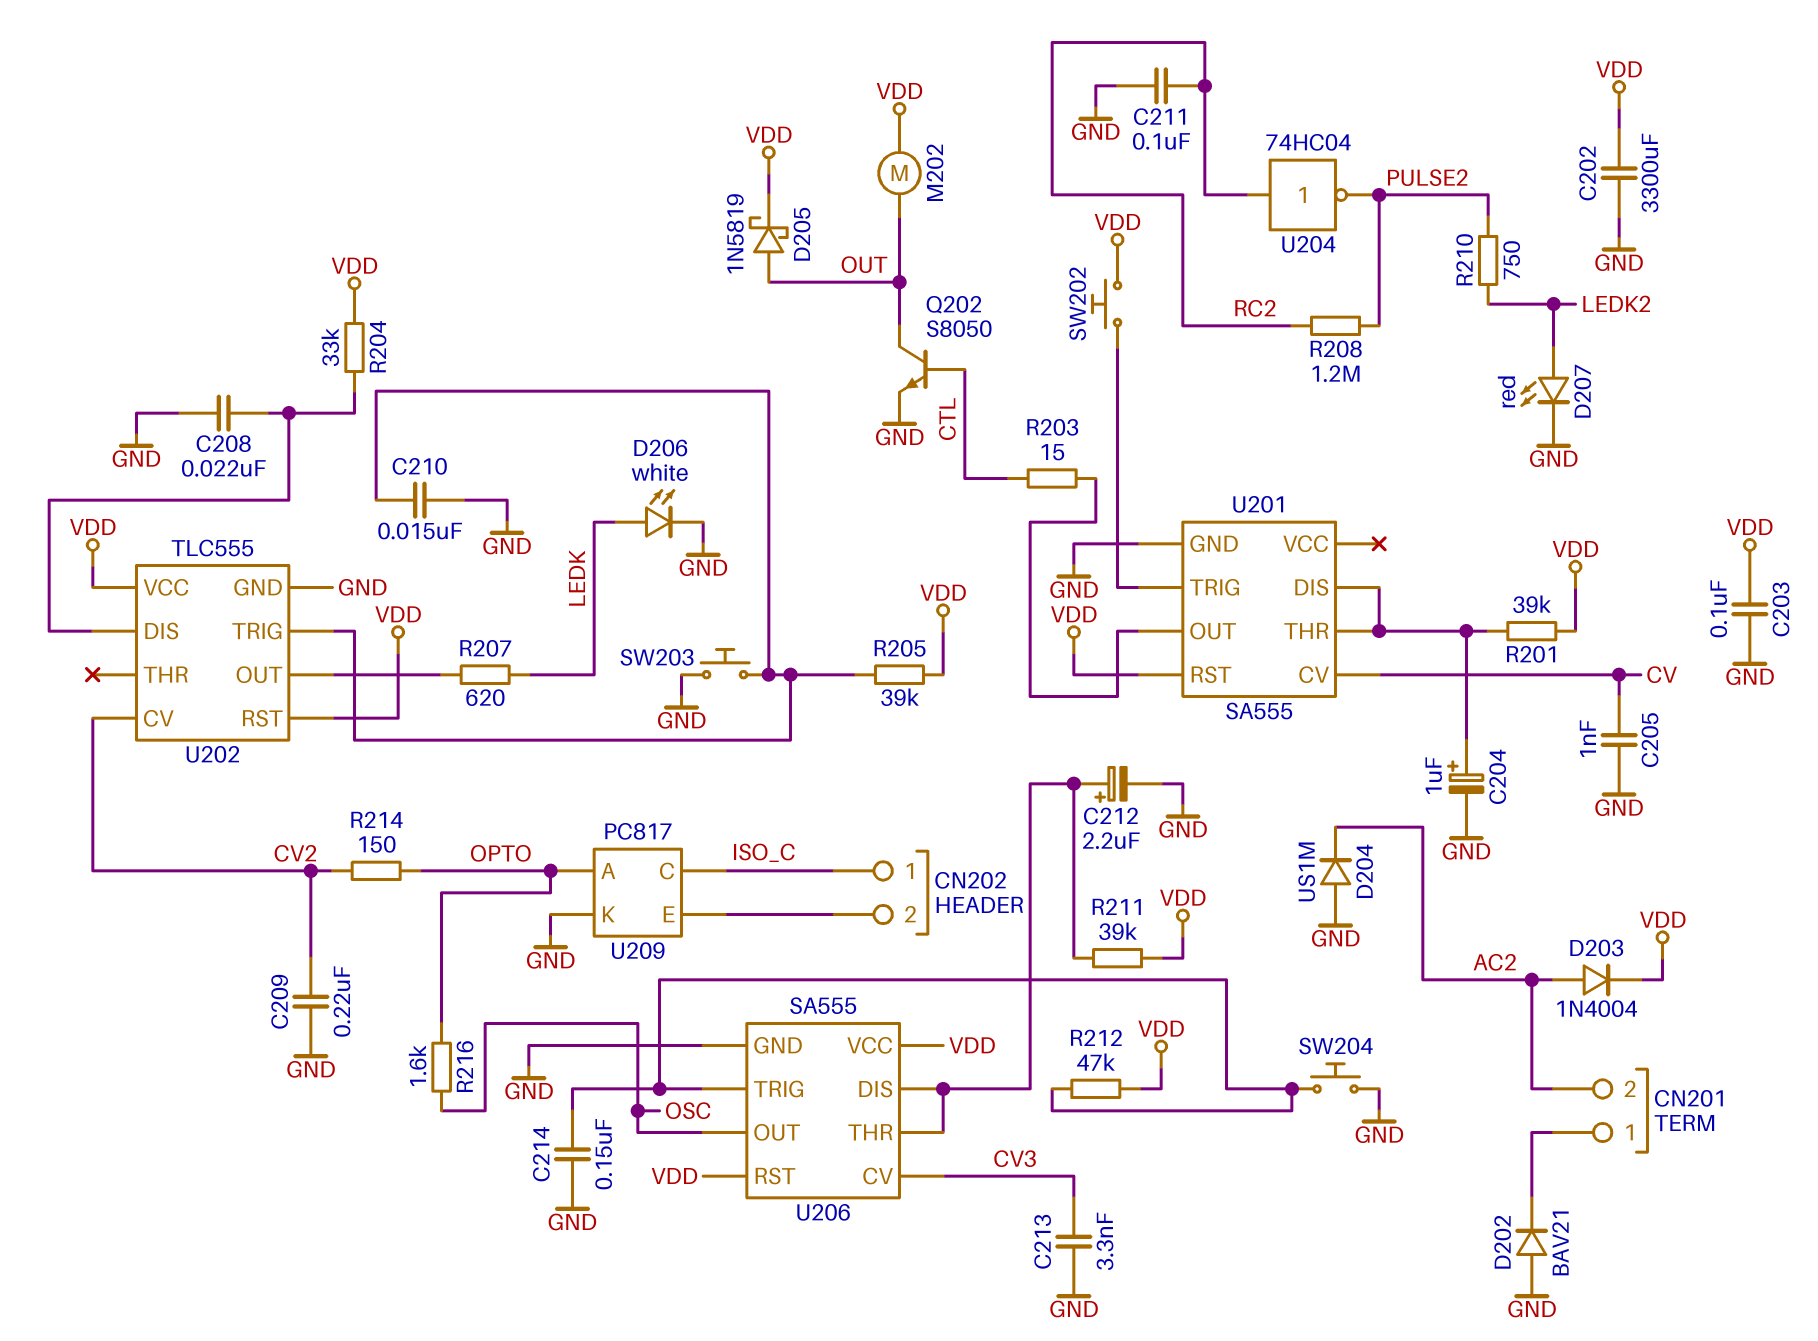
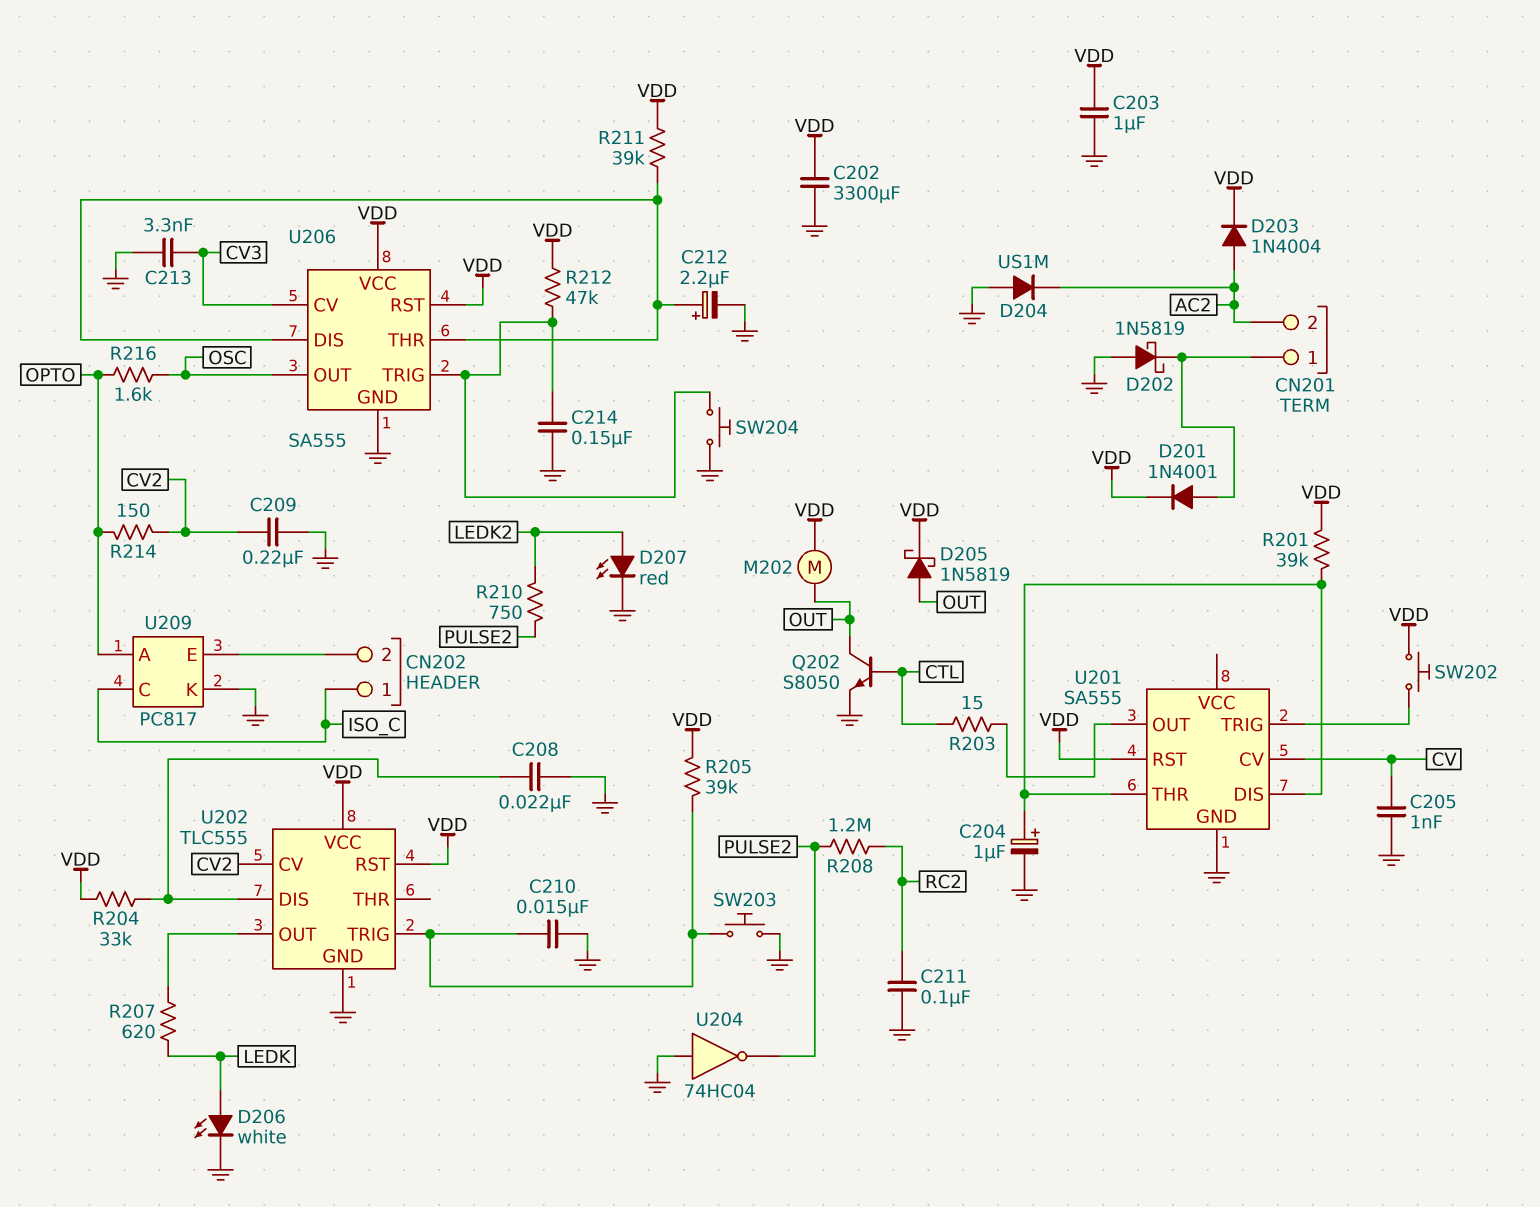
C203: 100nF (GND, VDD) -> 1uF (GND, VDD)
D201: none -> diode 1N4001 (A CN201/1, K VDD)
D202: diode BAV21 (A GND, K CN201/1) -> schottky 1N5819 (A GND, K CN201/1)
U204: NOT 74HC04 (in RC2, out PULSE2) -> NOT 74HC04 (in GND, out PULSE2)

